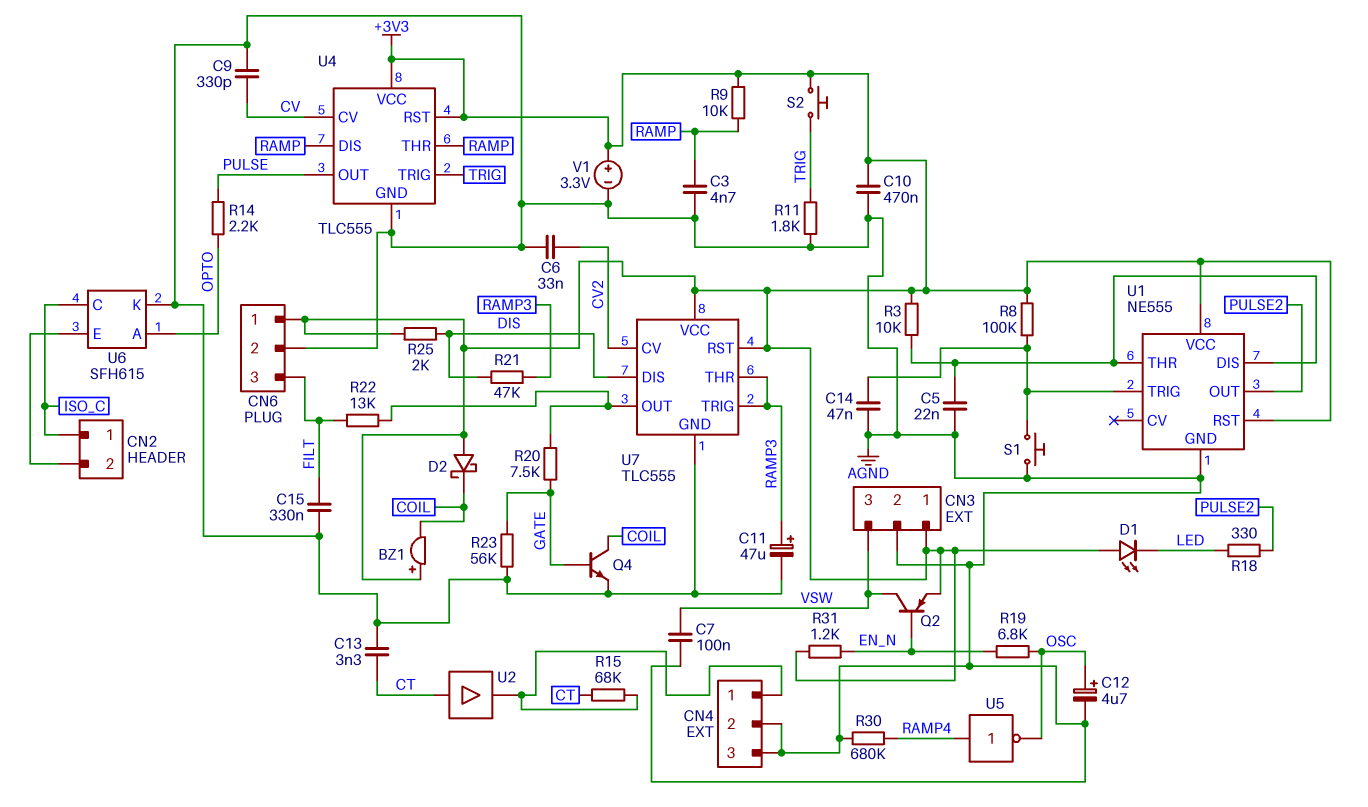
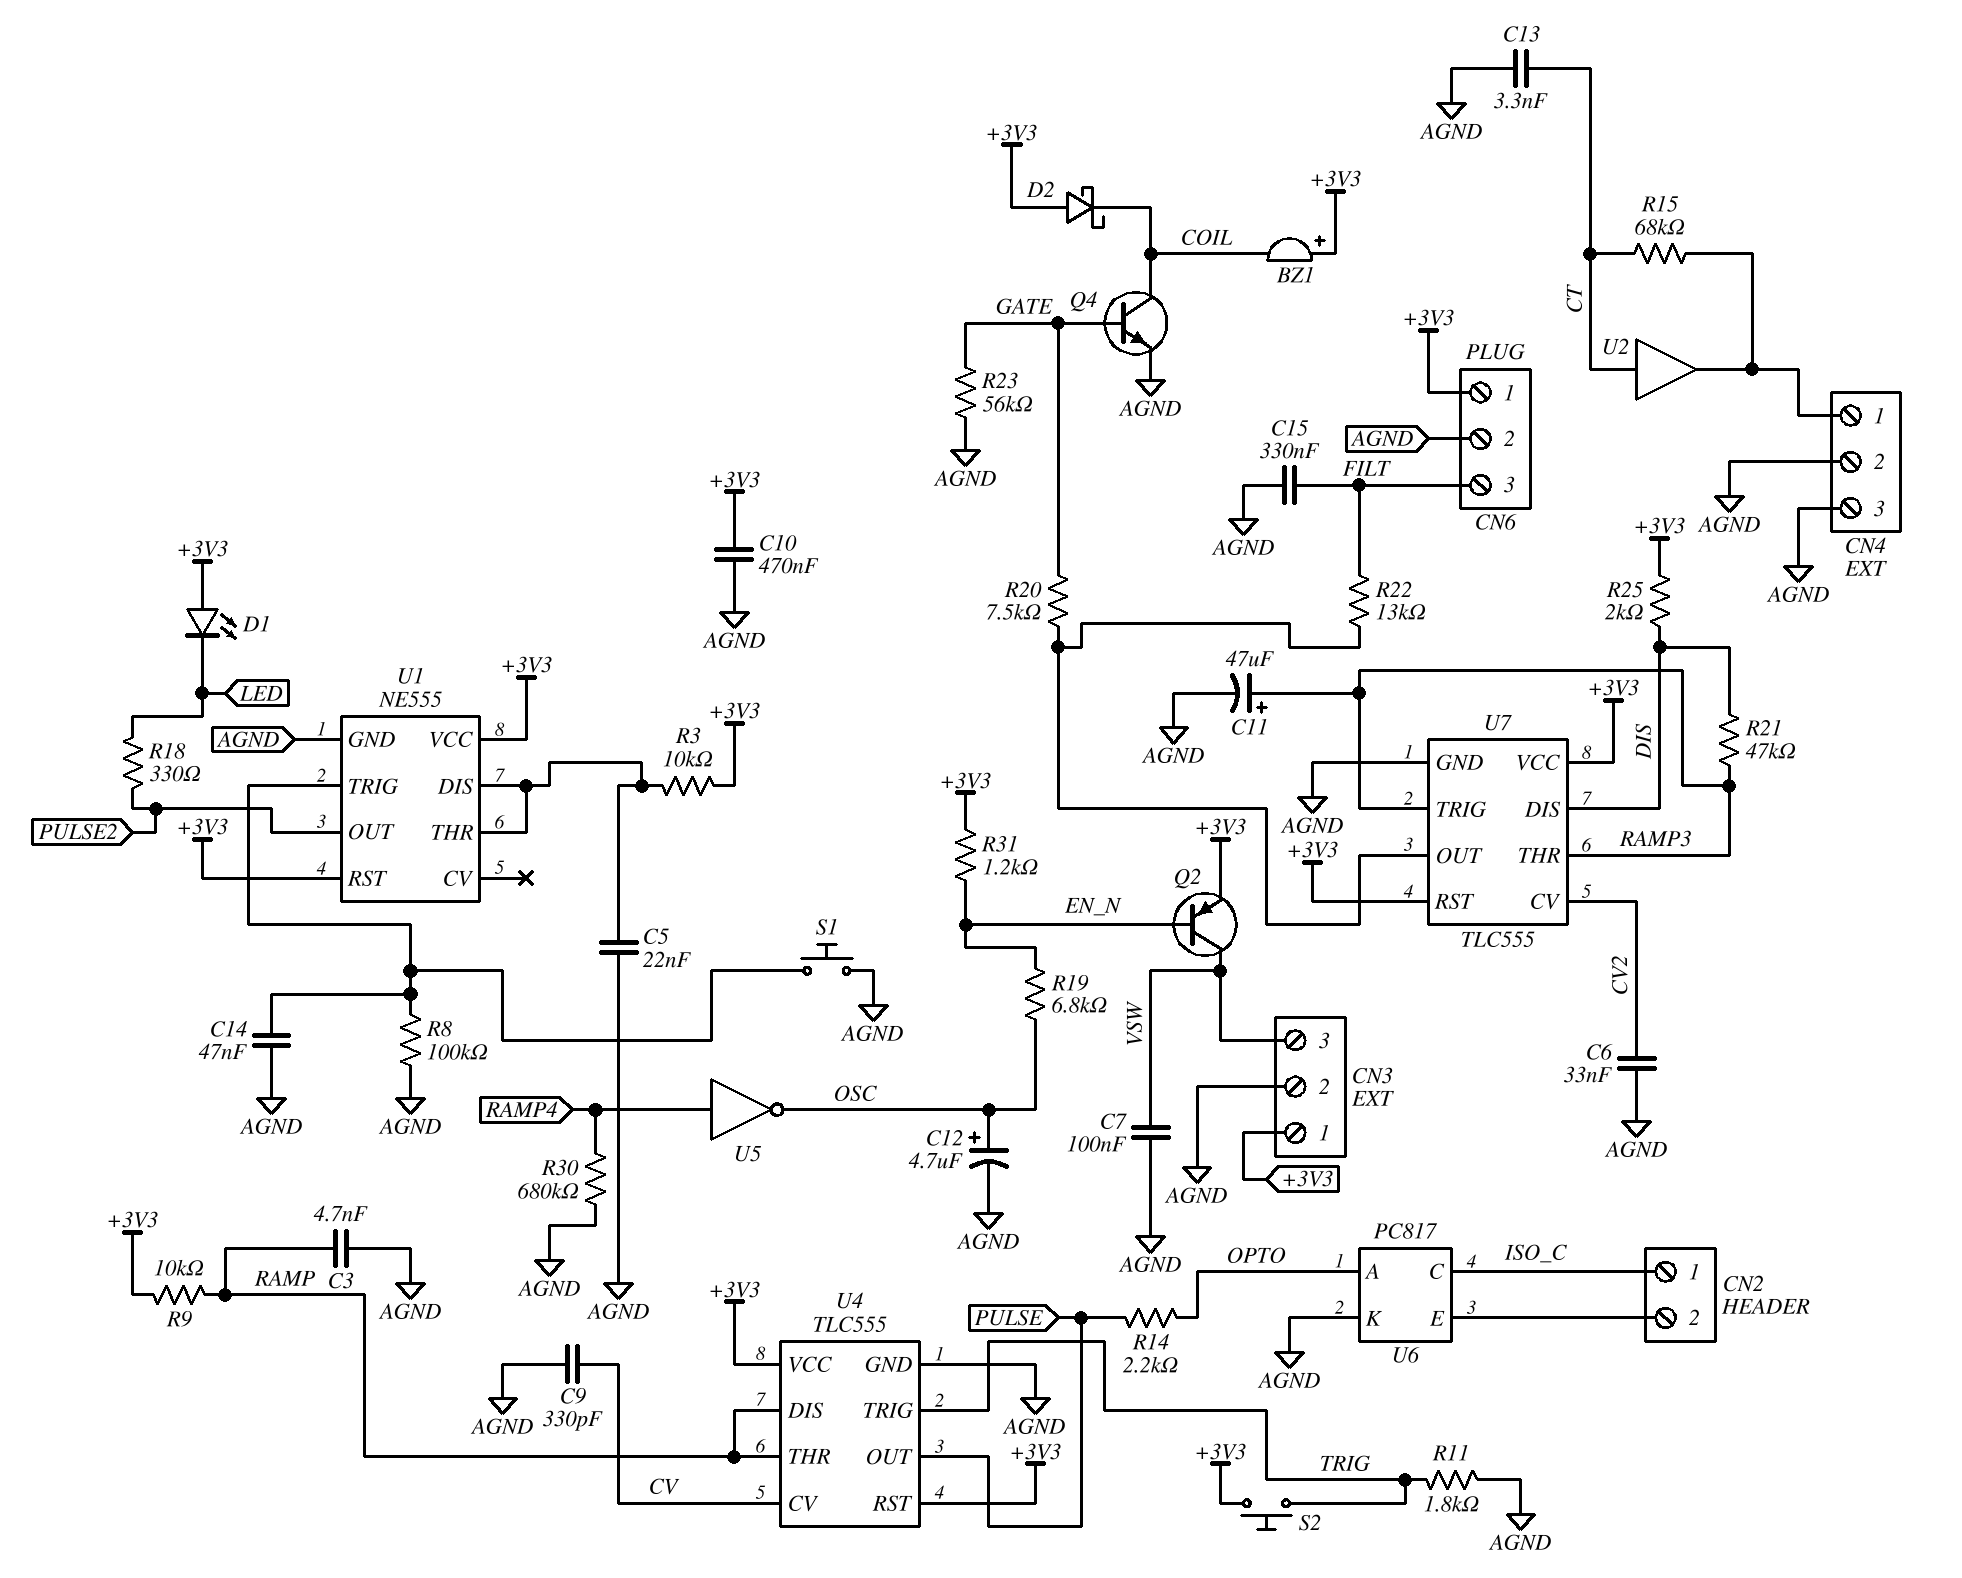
R8: 100k (+3V3, U1/TRIG) -> 100k (AGND, U1/TRIG)
U6: SFH615 -> PC817
V1: 3.3V (plus +3V3, minus AGND) -> none

